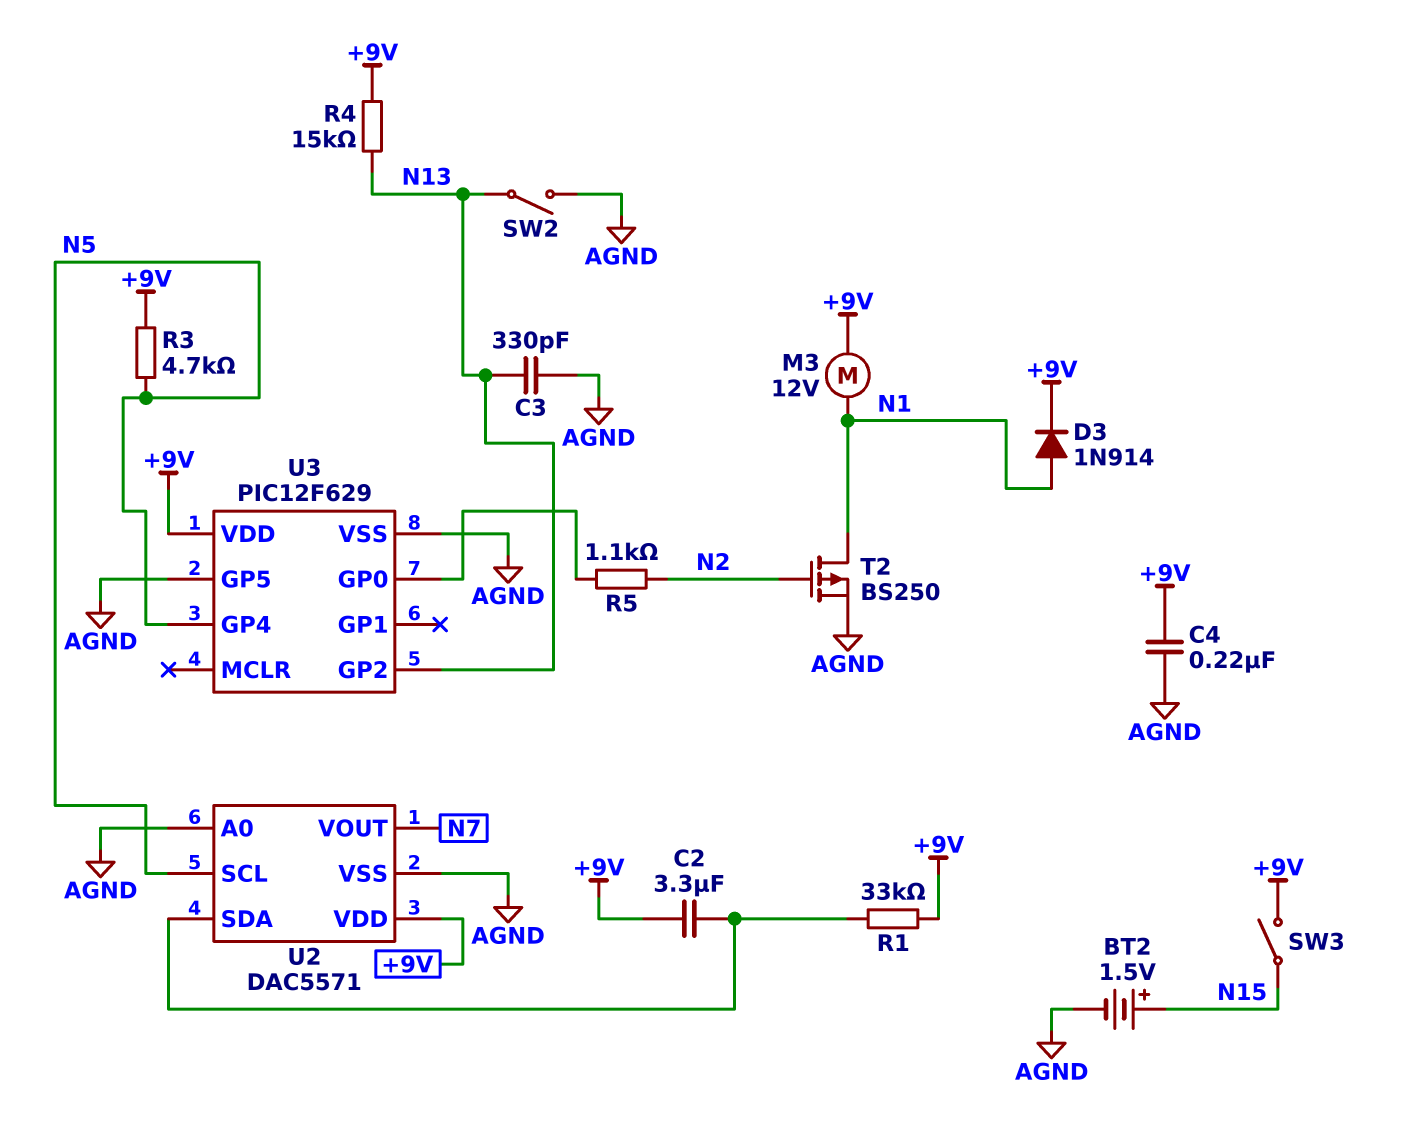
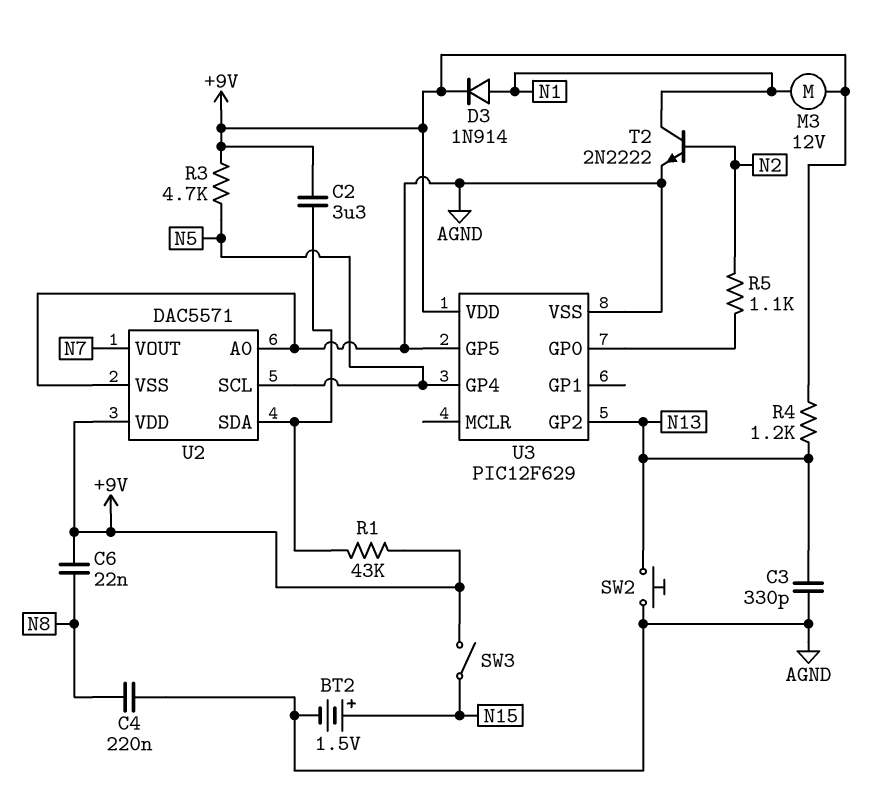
C4: 220nF (+9V, AGND) -> 220nF (AGND, N8)
C6: none -> 22nF (+9V, N8)
R1: 33k (+9V, U2/SDA) -> 43k (+9V, U2/SDA)
R4: 15k (+9V, N13) -> 1.2k (+9V, N13)
SW2: switch (AGND, N13) -> button (AGND, N13)
T2: PMOS BS250 (G N2, D N1, S AGND) -> NPN 2N2222 (B N2, C N1, E AGND)

